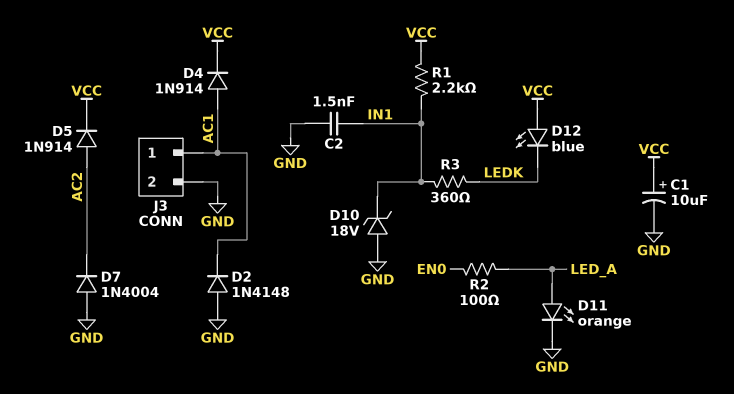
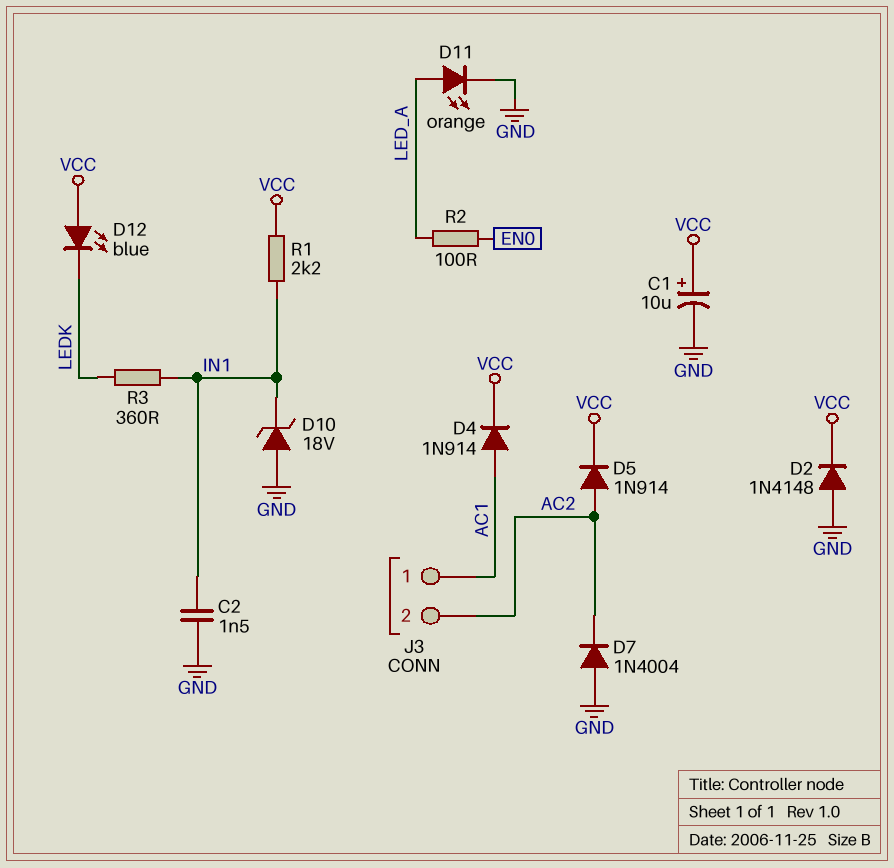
D2: diode 1N4148 (A GND, K AC1) -> diode 1N4148 (A GND, K VCC)
J3 pin 2: GND -> AC2

